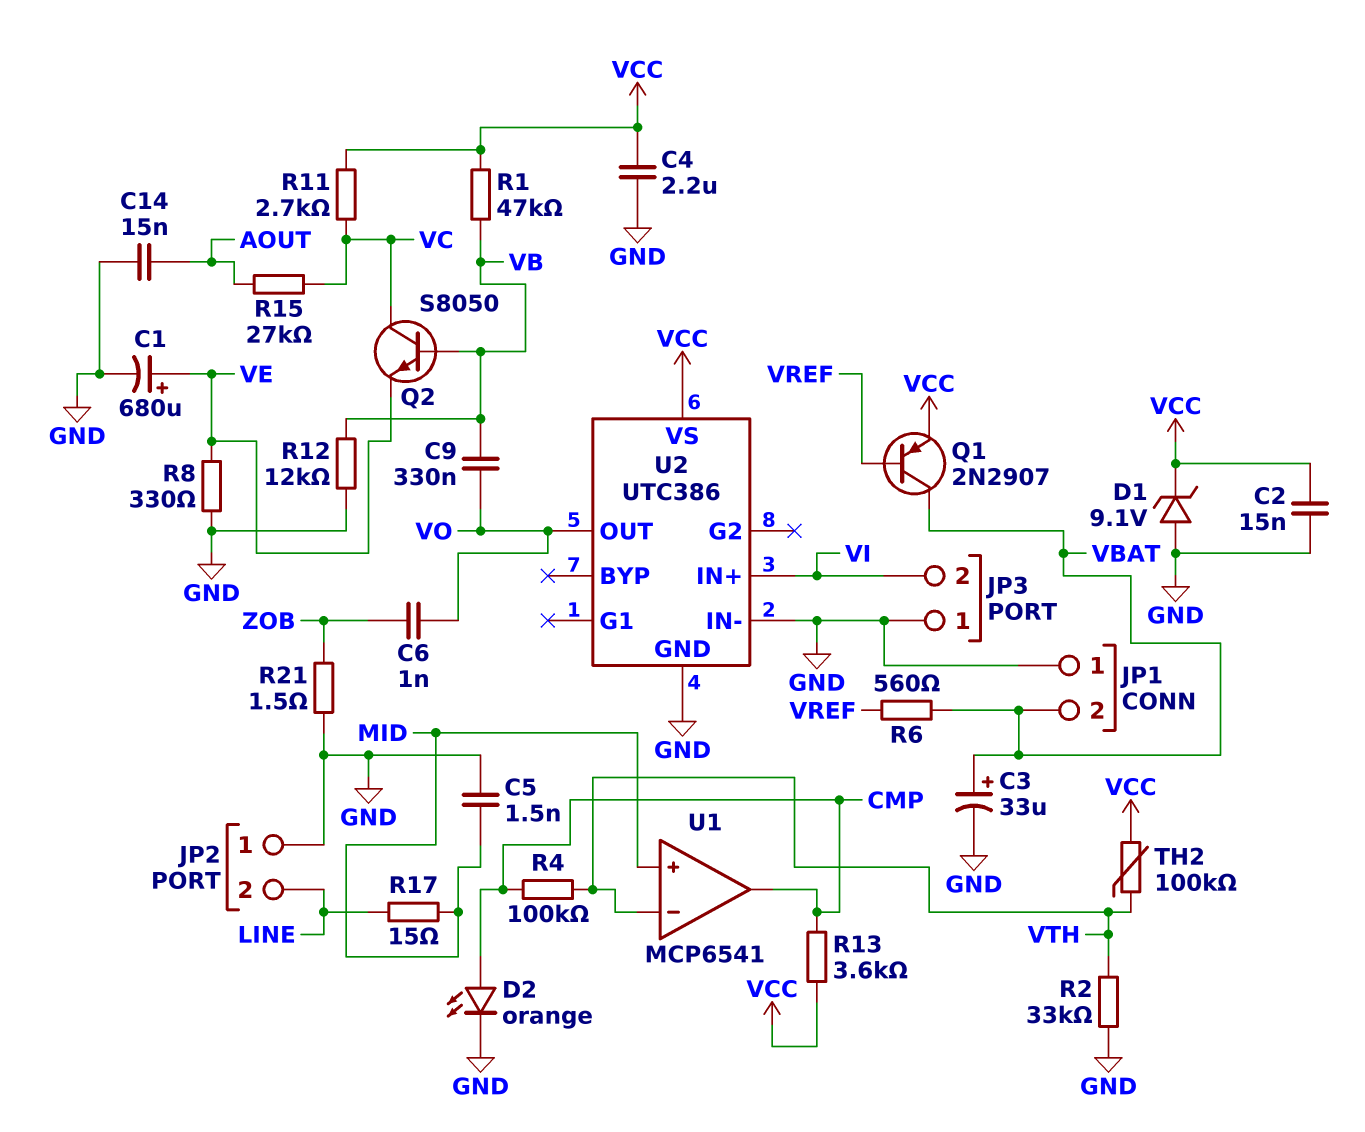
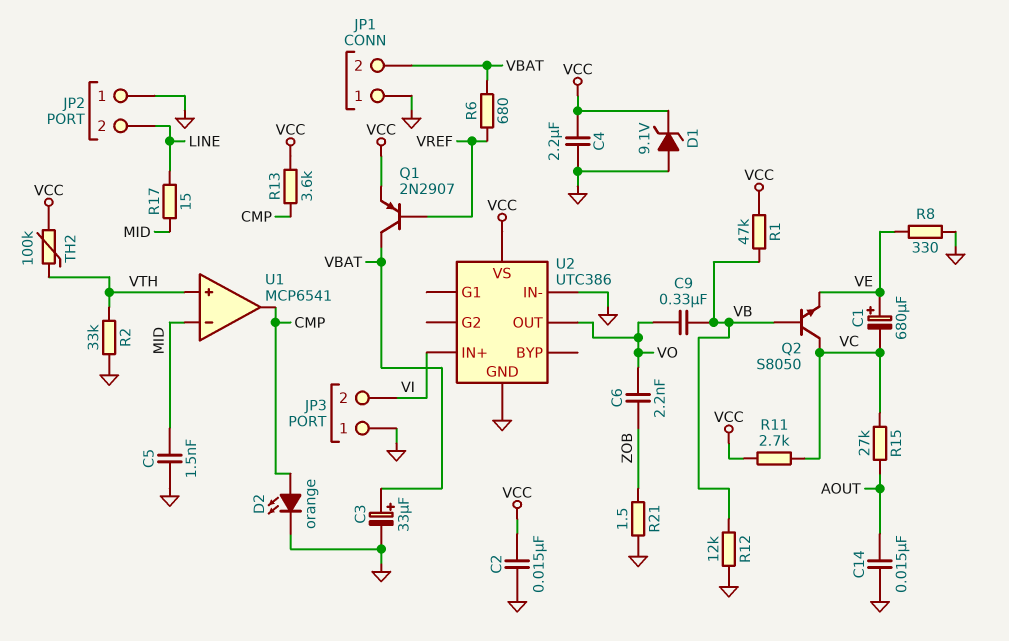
C1: 680uF (plus VE, minus GND) -> 680uF (plus VE, minus VC)
C6: 1nF (VO, ZOB) -> 2.2nF (VO, ZOB)
R4: 100k (CMP, VTH) -> none
R6: 560 (VBAT, VREF) -> 680 (VBAT, VREF)
U1 pin in+: MID -> VTH
U1 pin in-: VTH -> MID

